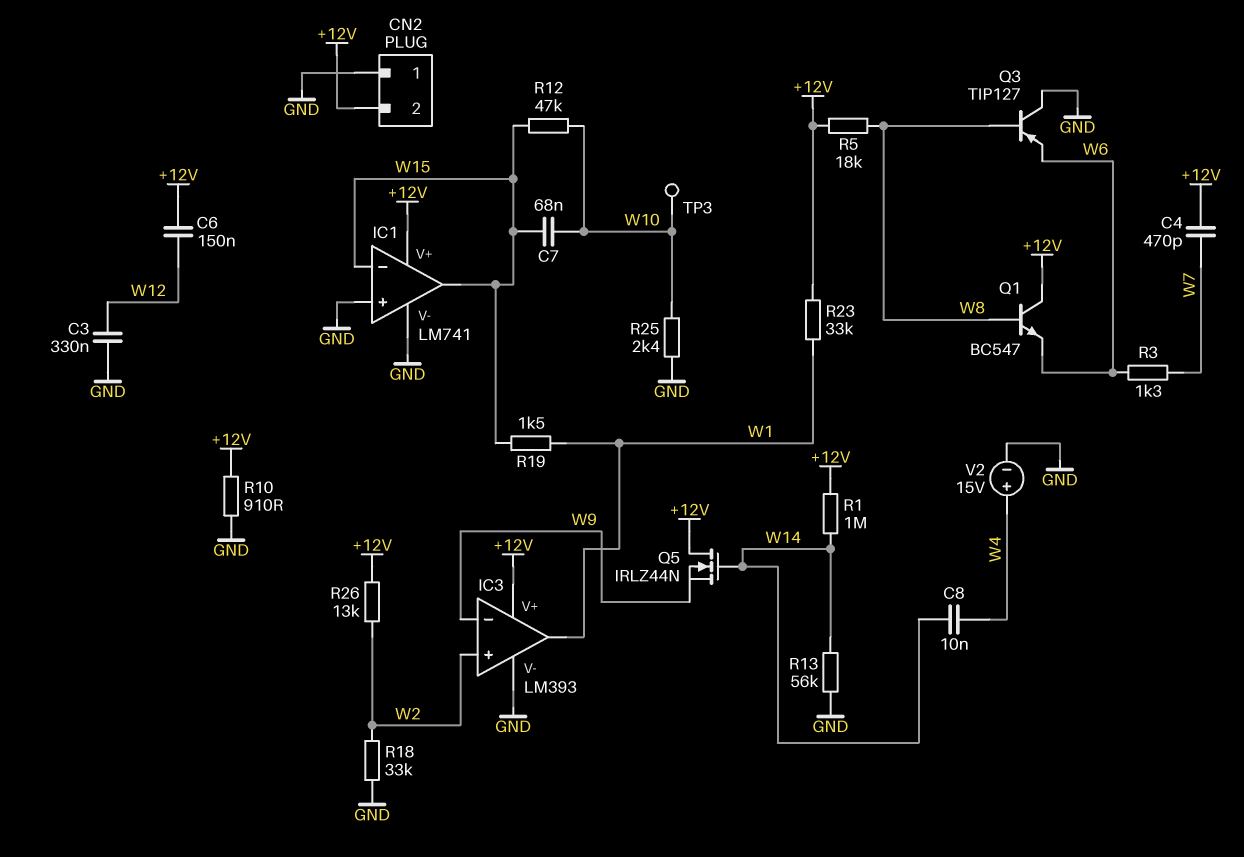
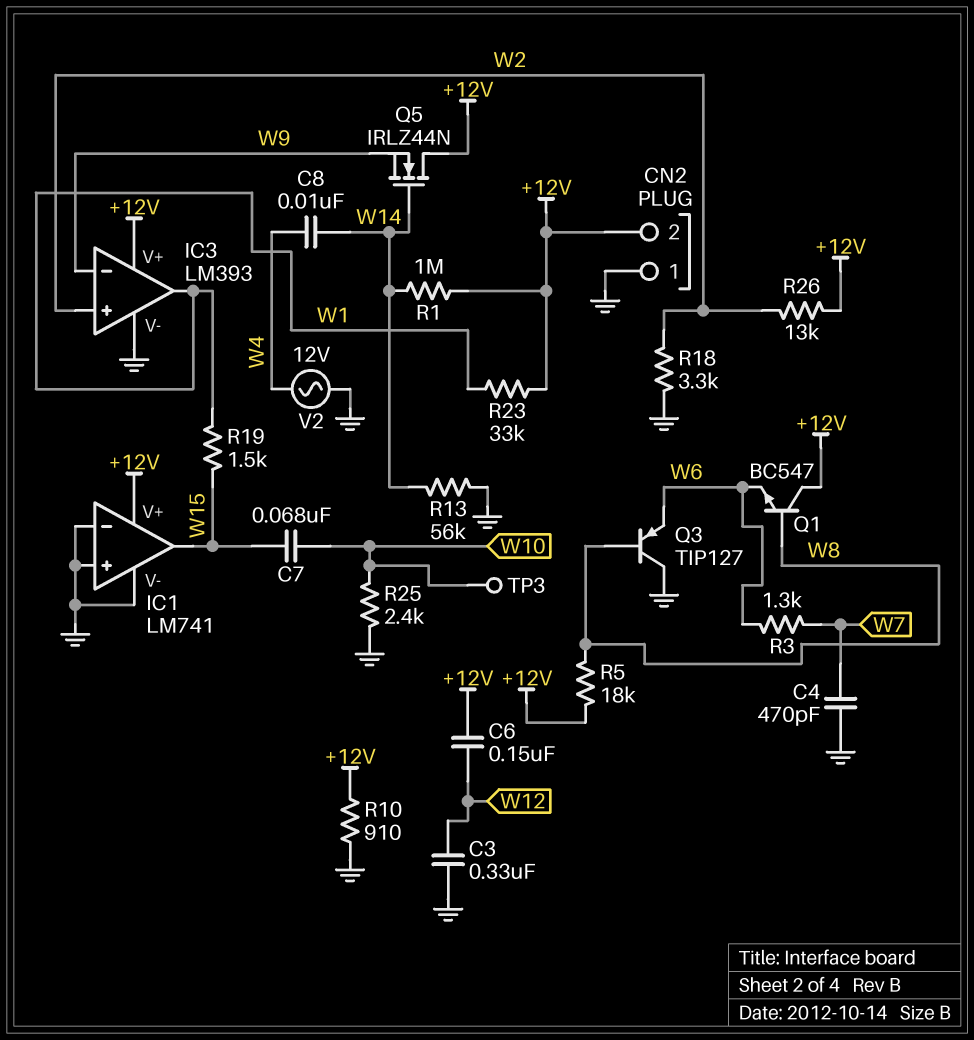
C4: 470pF (+12V, W7) -> 470pF (GND, W7)
IC1 pin in-: W15 -> GND
R12: 47k (W10, W15) -> none
R18: 33k (GND, W2) -> 3.3k (GND, W2)
V2: 15V (plus W4, minus GND) -> AC 12V (GND, W4)

